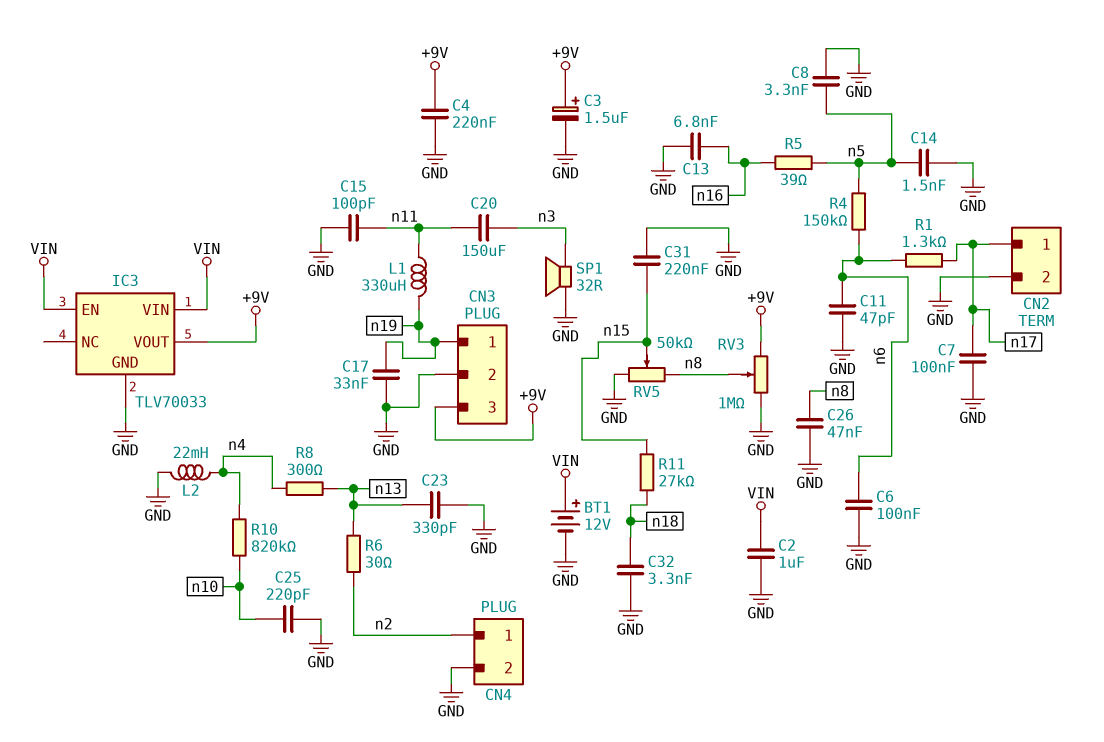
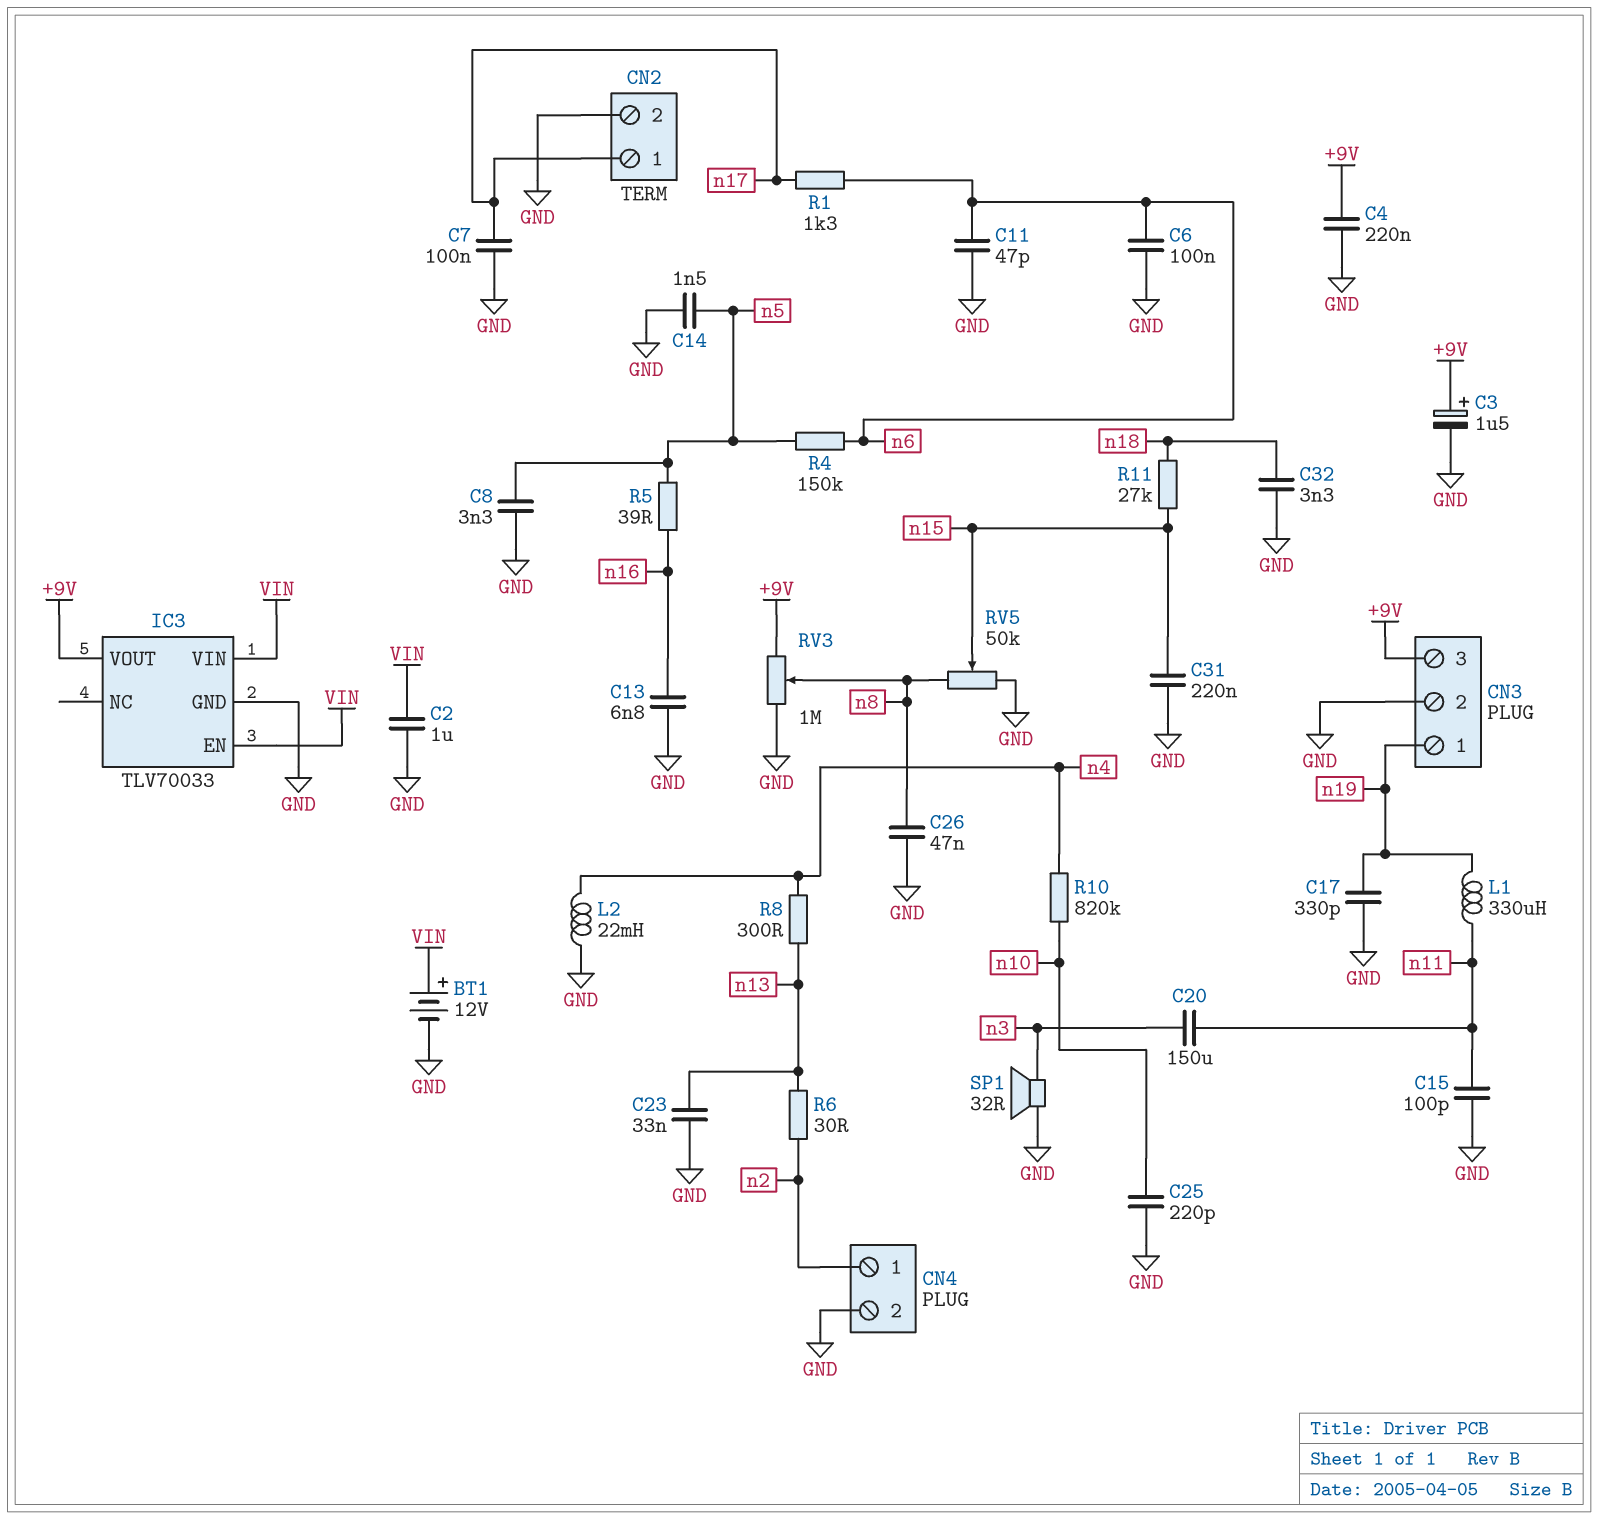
C17: 33nF (GND, n19) -> 330pF (GND, n19)
C23: 330pF (GND, n13) -> 33nF (GND, n13)

